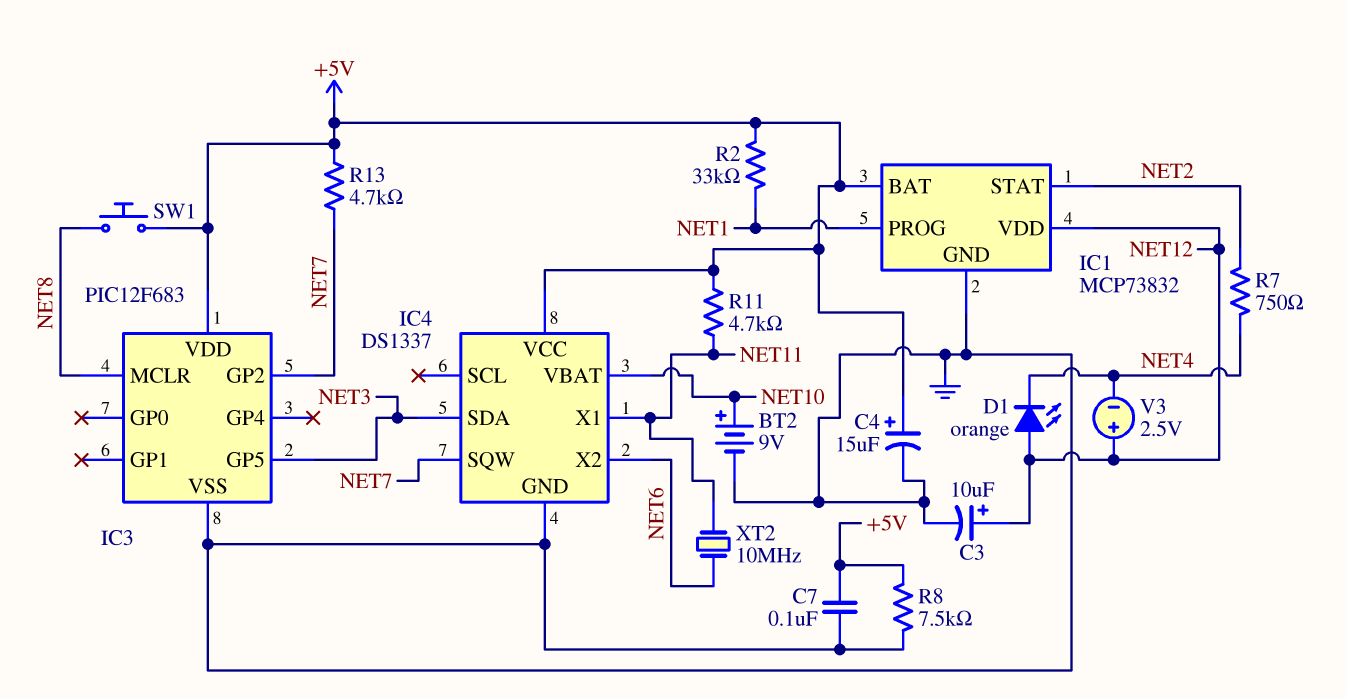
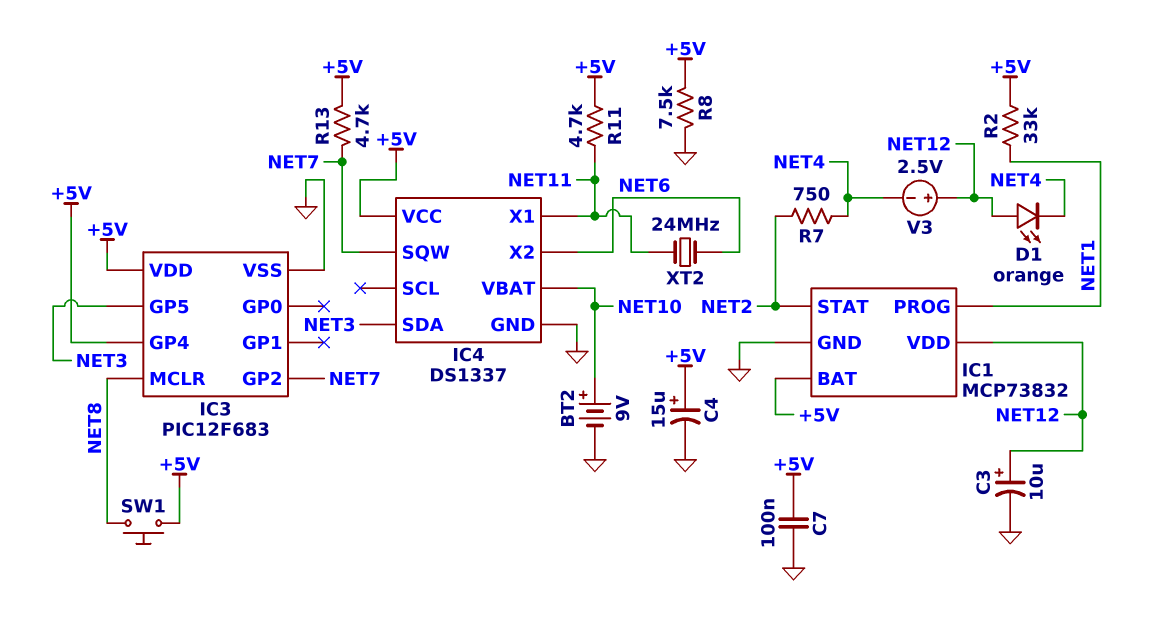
IC3 pin GP4: none -> +5V
XT2: 10MHz (NET6, NET11) -> 24MHz (NET6, NET11)

